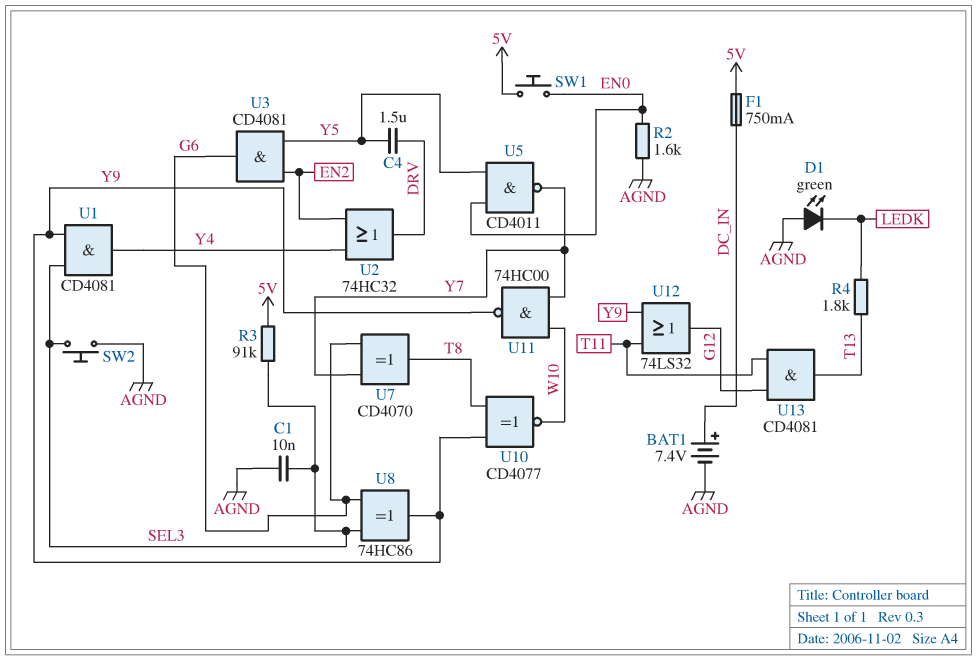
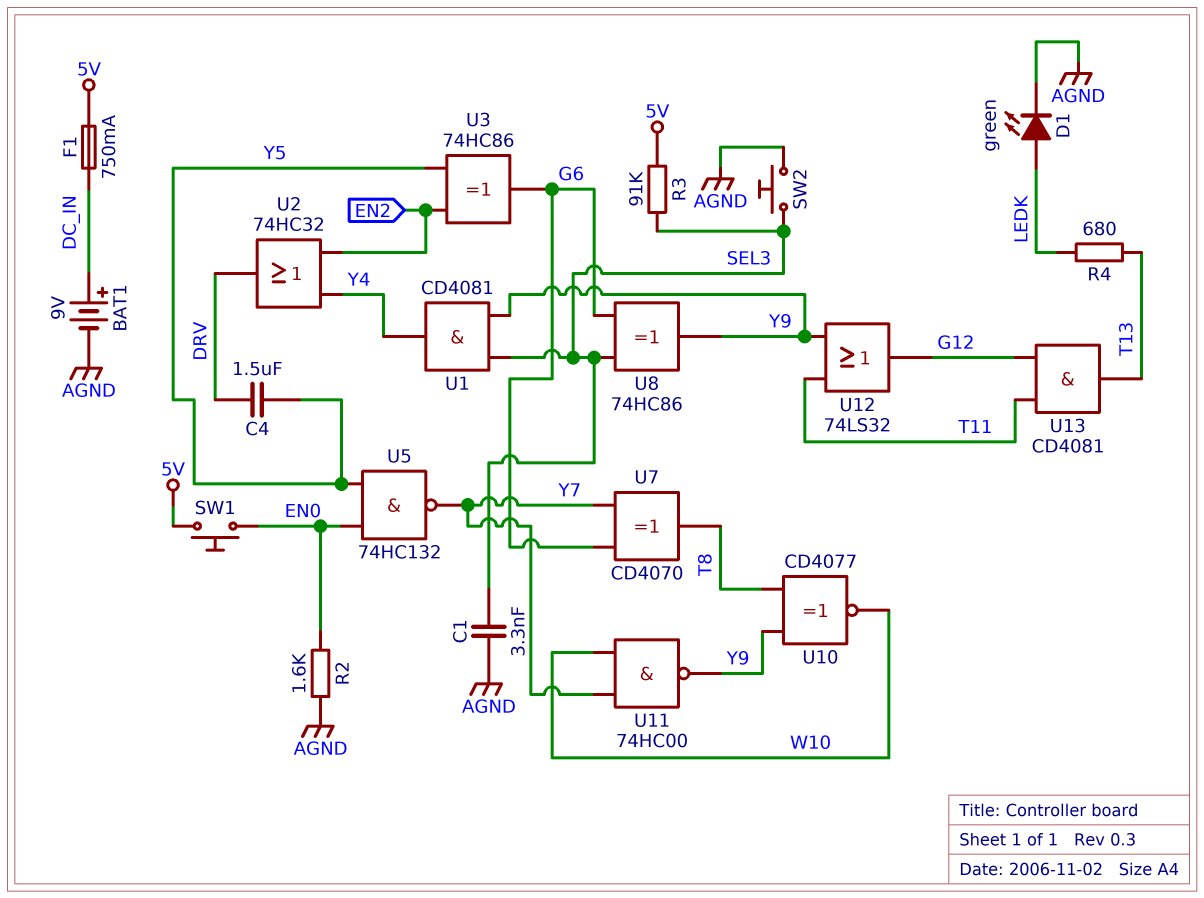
BAT1: 7.4V (plus DC_IN, minus AGND) -> 9V (plus DC_IN, minus AGND)
C1: 10nF (AGND, SEL3) -> 3.3nF (AGND, SEL3)
D1: LED green (A AGND, K LEDK) -> LED green (A LEDK, K AGND)
R4: 1.8k (LEDK, T13) -> 680 (LEDK, T13)
U3: AND CD4081 (in EN2, in Y5, out G6) -> XOR 74HC86 (in EN2, in Y5, out G6)
U5: NAND CD4011 (in EN0, in Y5, out Y7) -> NAND 74HC132 (in EN0, in Y5, out Y7)

